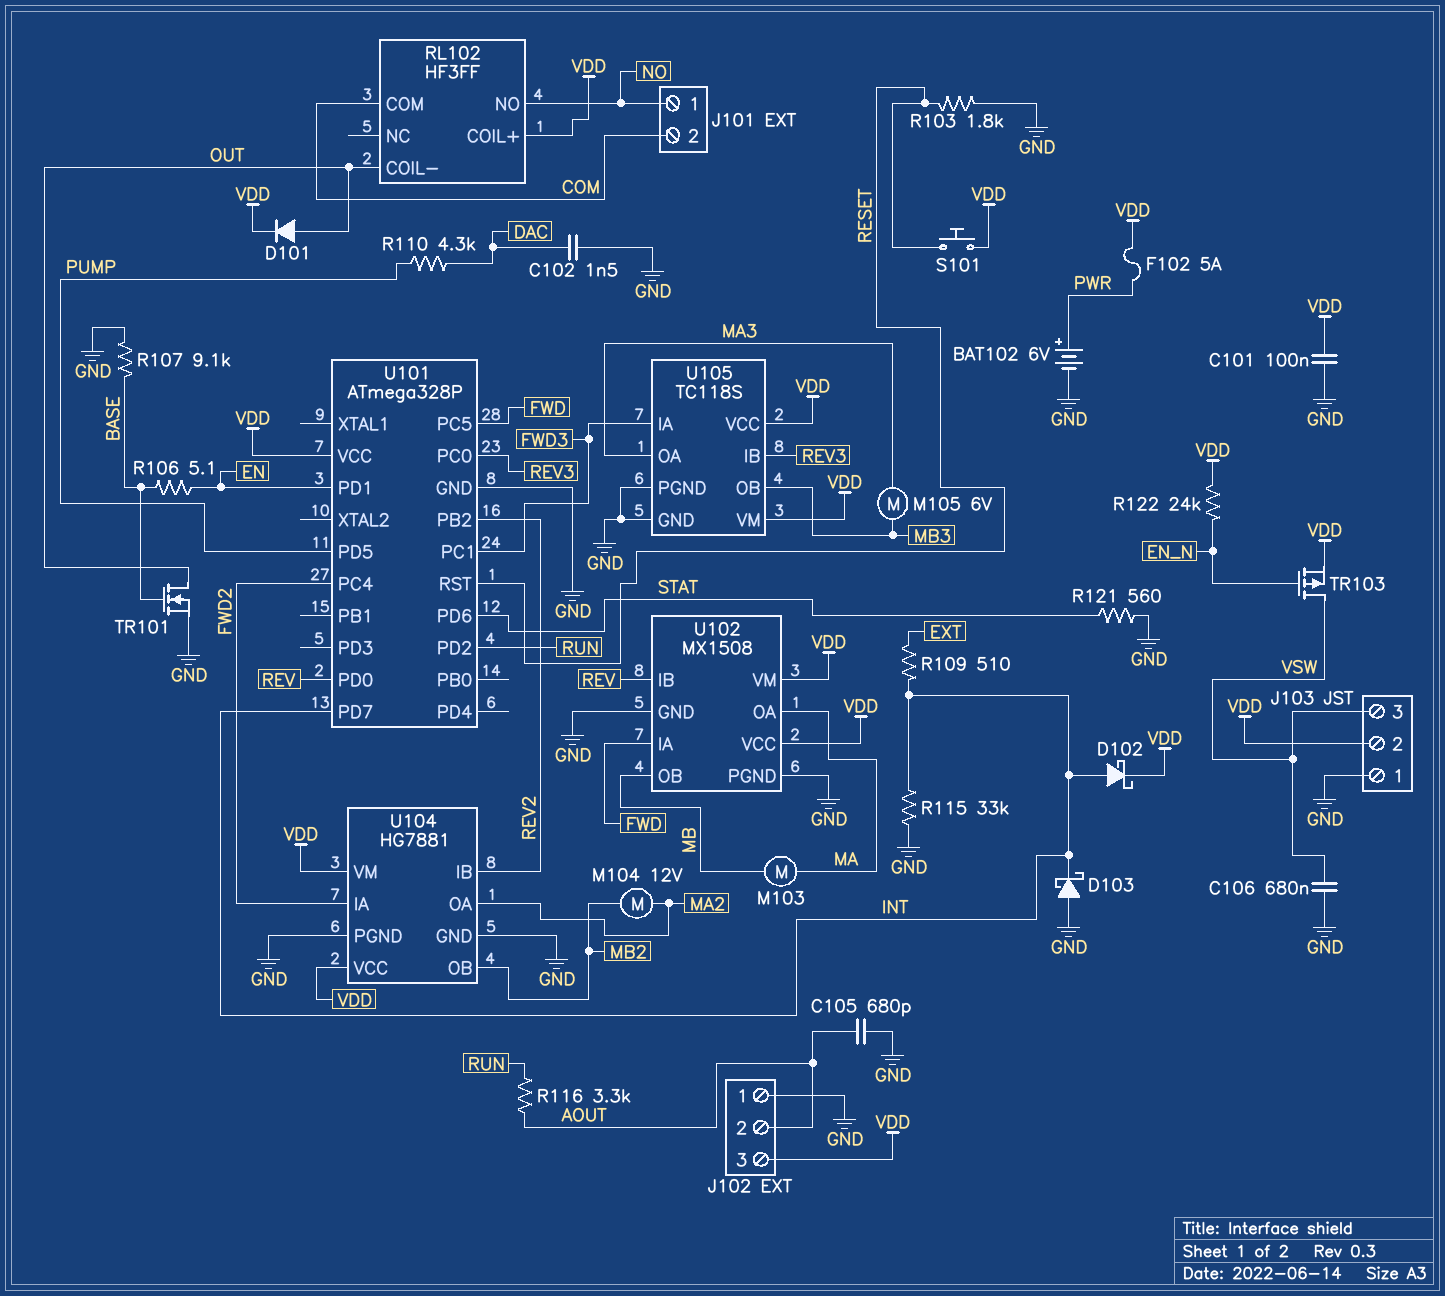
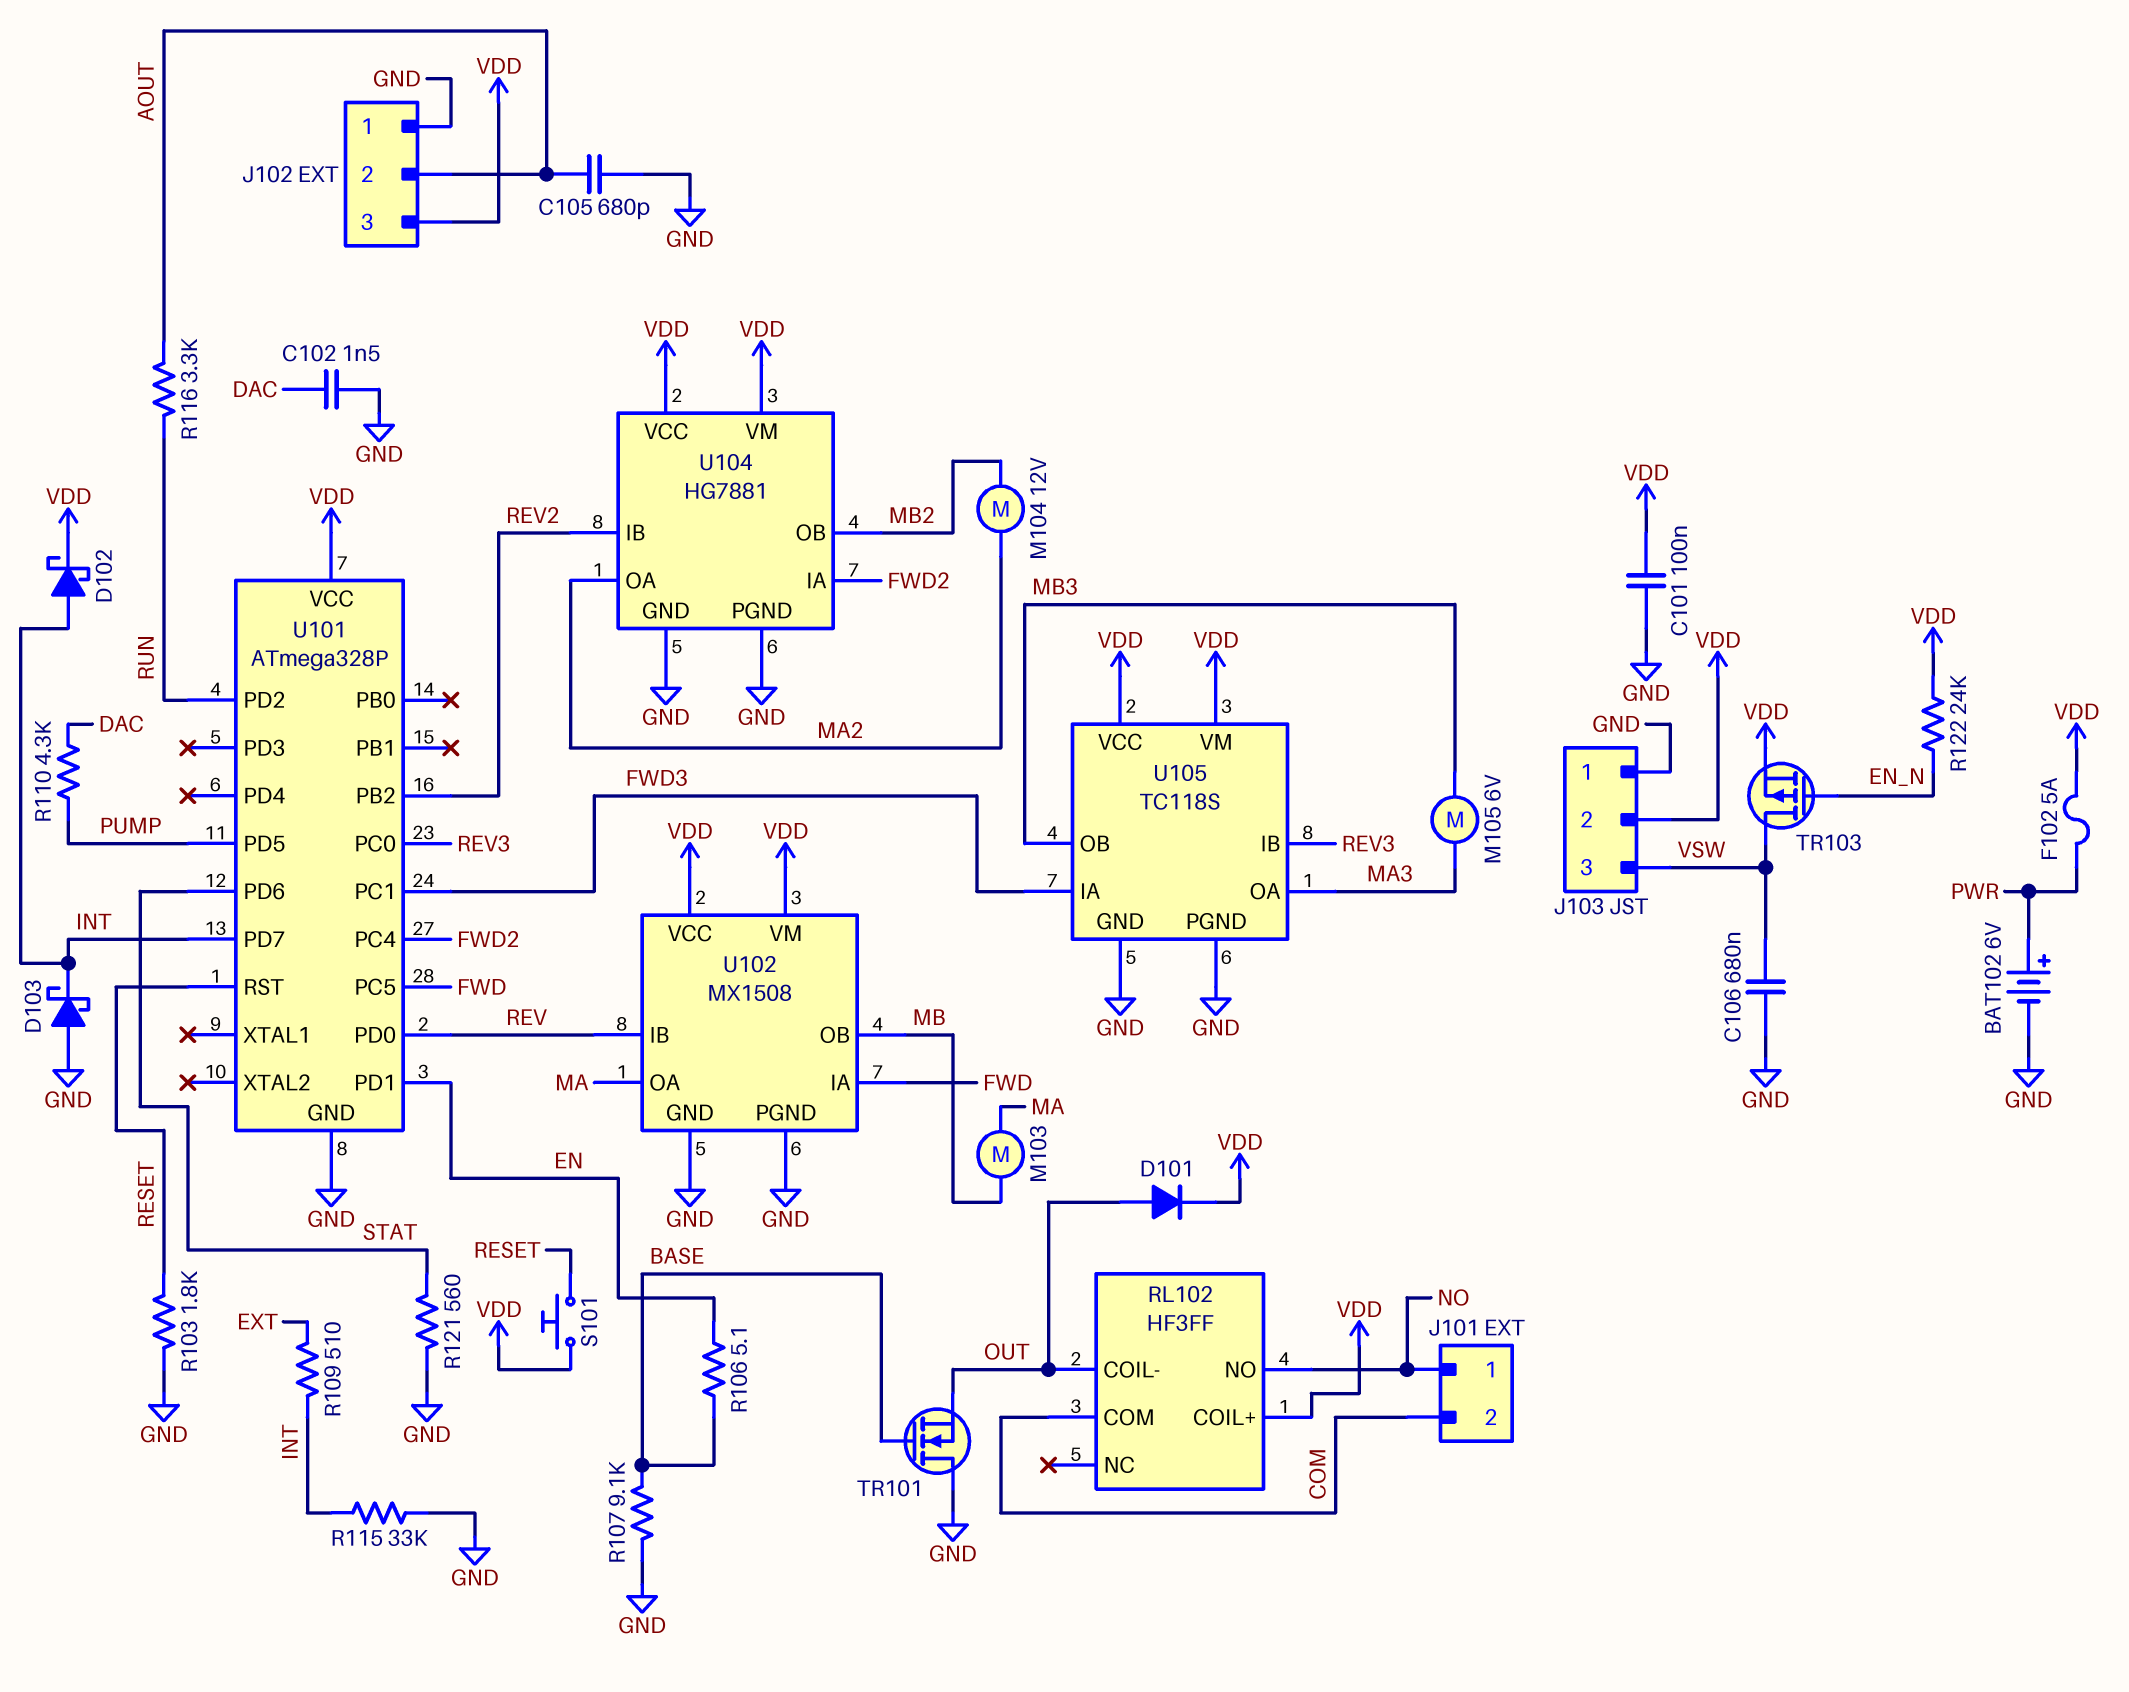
TR101: NMOS (G BASE, D OUT, S GND) -> NMOS (G BASE, D GND, S OUT)

